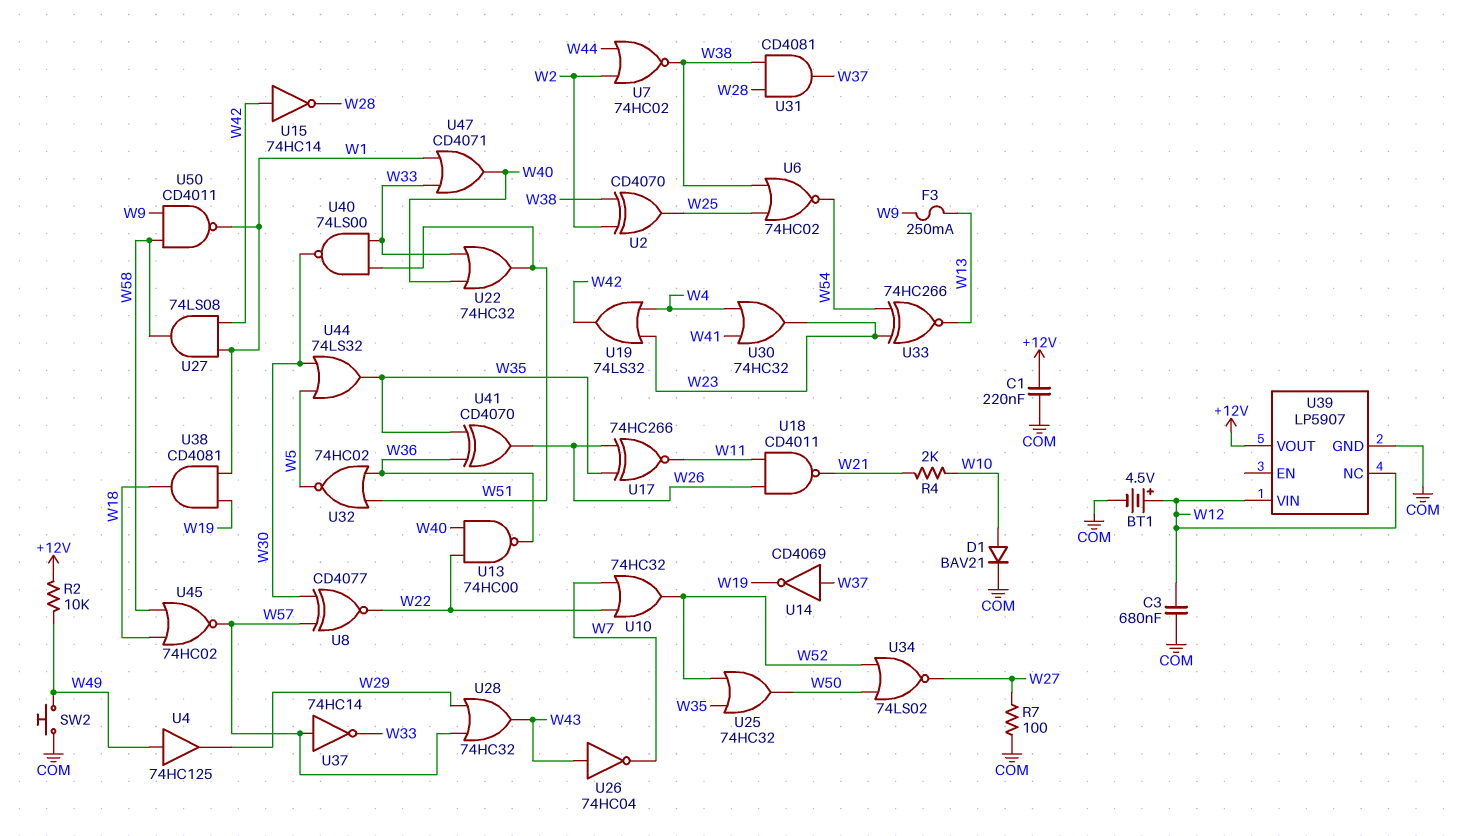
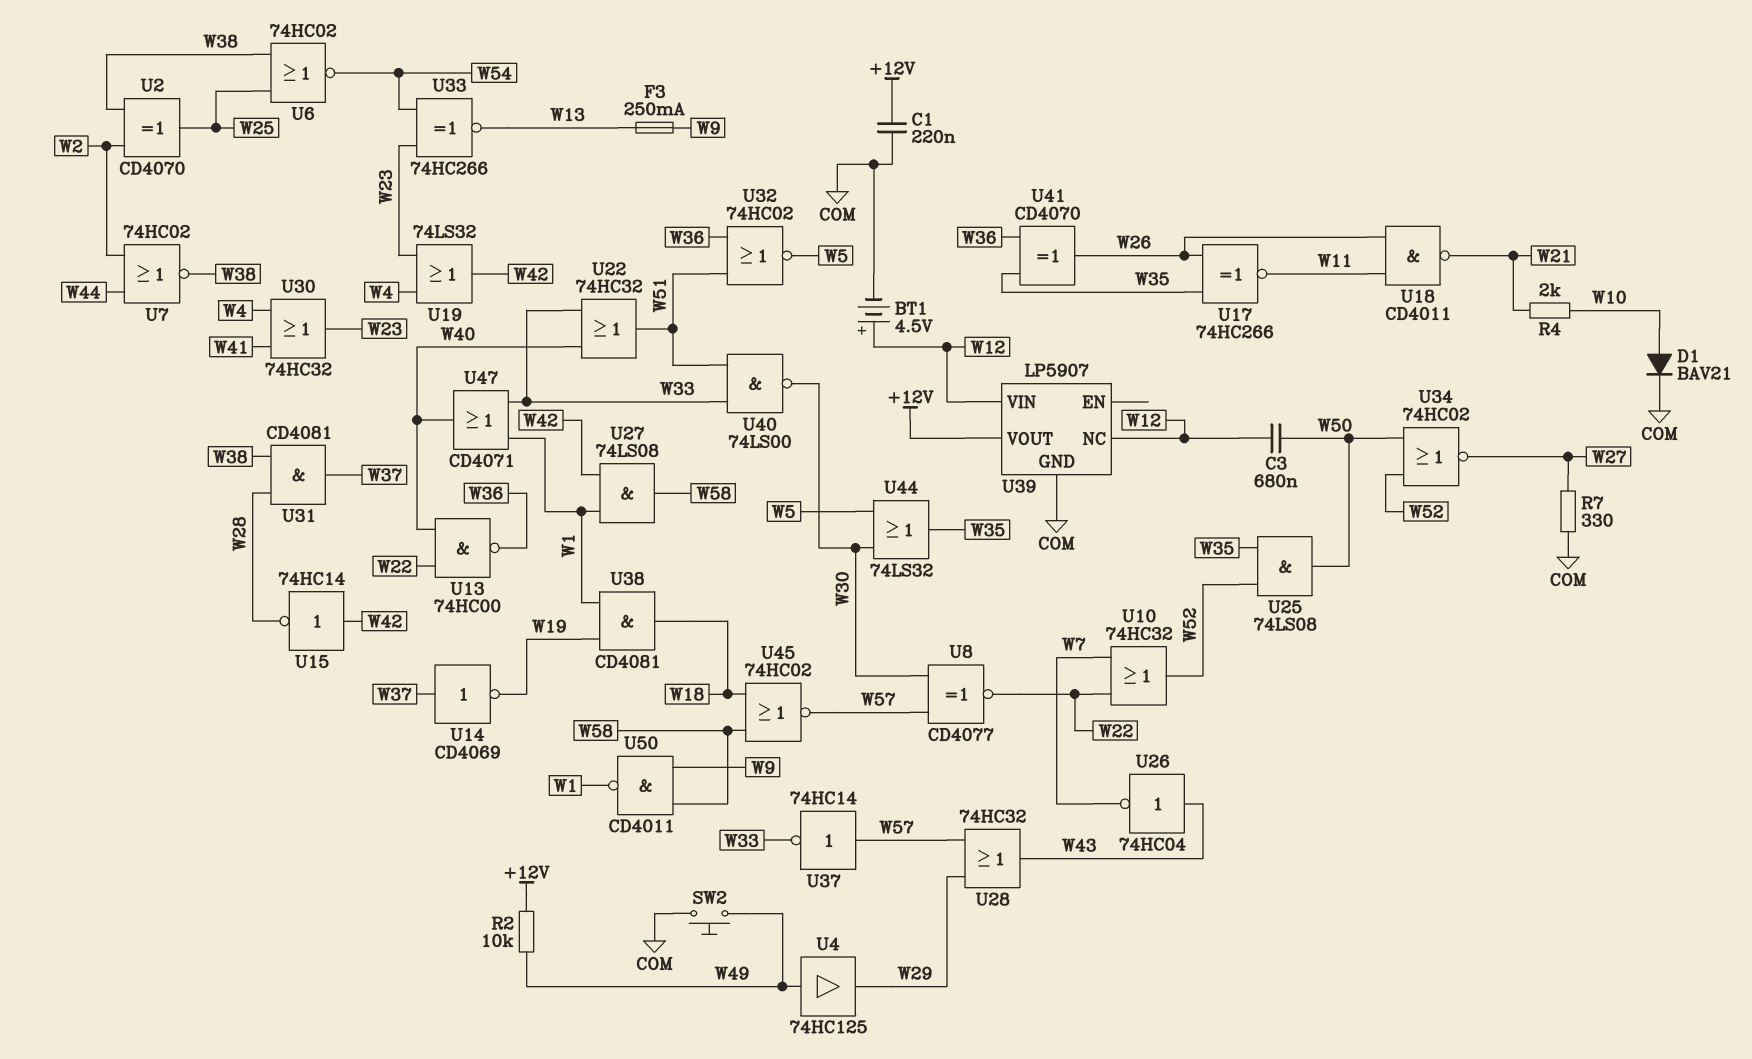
C3: 680nF (COM, W12) -> 680nF (W12, W50)
R7: 100 (COM, W27) -> 330 (COM, W27)
U25: OR 74HC32 (in W35, in W52, out W50) -> AND 74LS08 (in W35, in W52, out W50)
U34: NOR 74LS02 (in W50, in W52, out W27) -> NOR 74HC02 (in W50, in W52, out W27)

